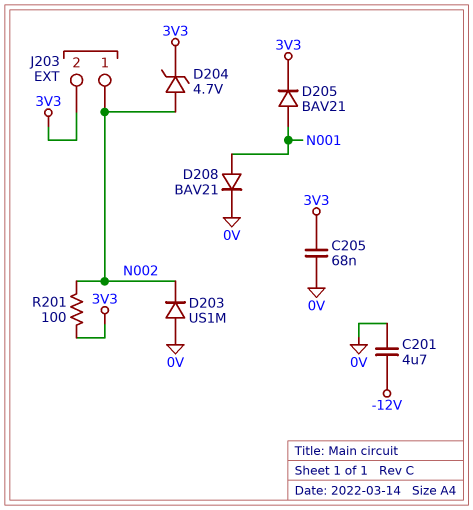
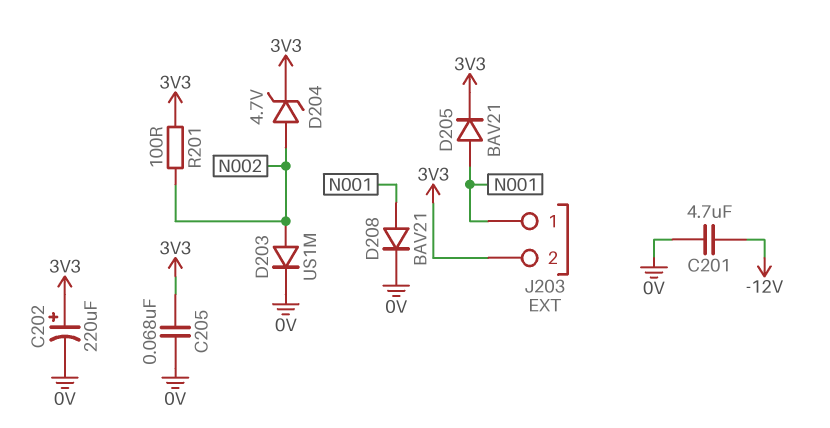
C202: none -> 220uF (plus 3V3, minus 0V)
D203: diode US1M (A 0V, K N002) -> diode US1M (A N002, K 0V)
J203 pin 1: N002 -> N001

